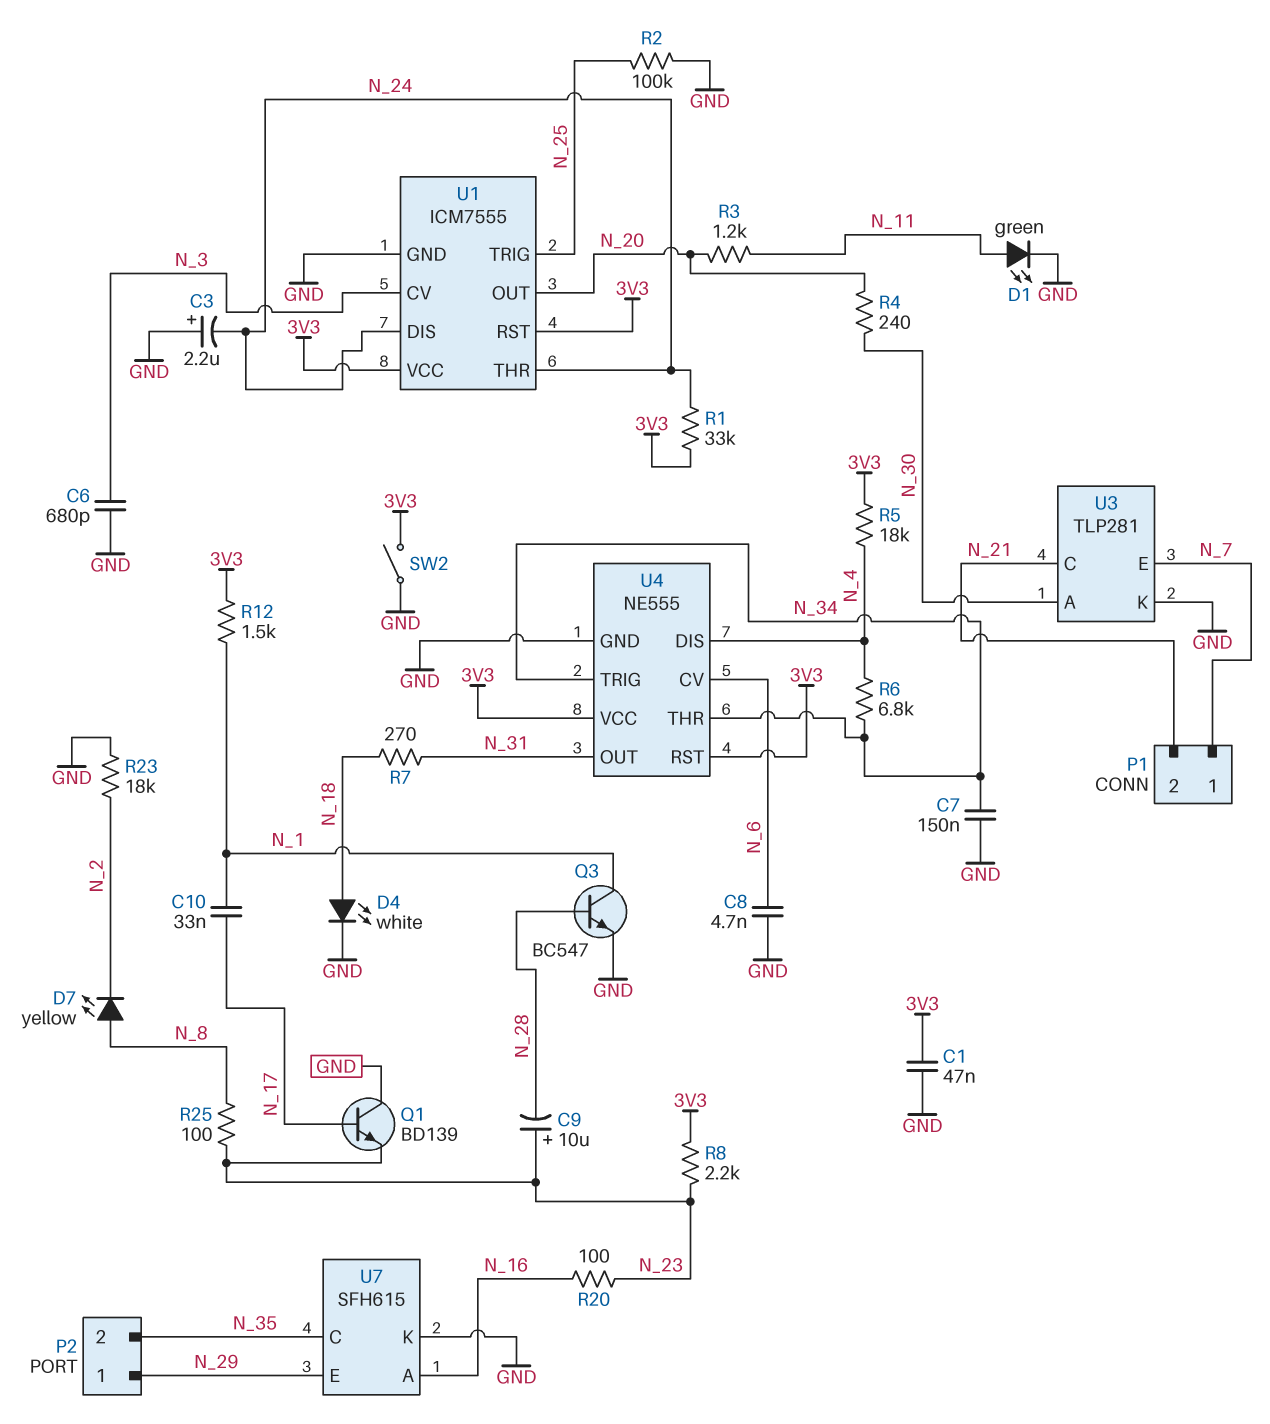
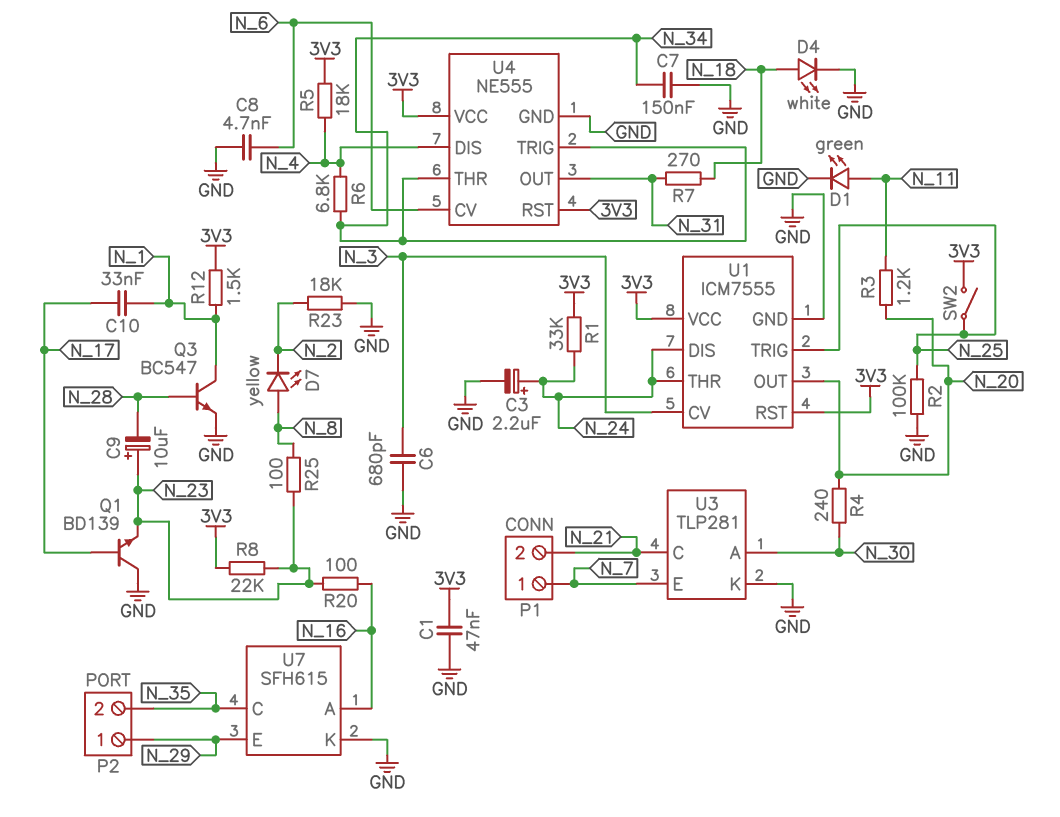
C3: 2.2uF (plus GND, minus N_24) -> 2.2uF (plus N_24, minus GND)
R8: 2.2k (3V3, N_23) -> 22k (3V3, N_23)
SW2: switch (3V3, GND) -> switch (3V3, N_25)

